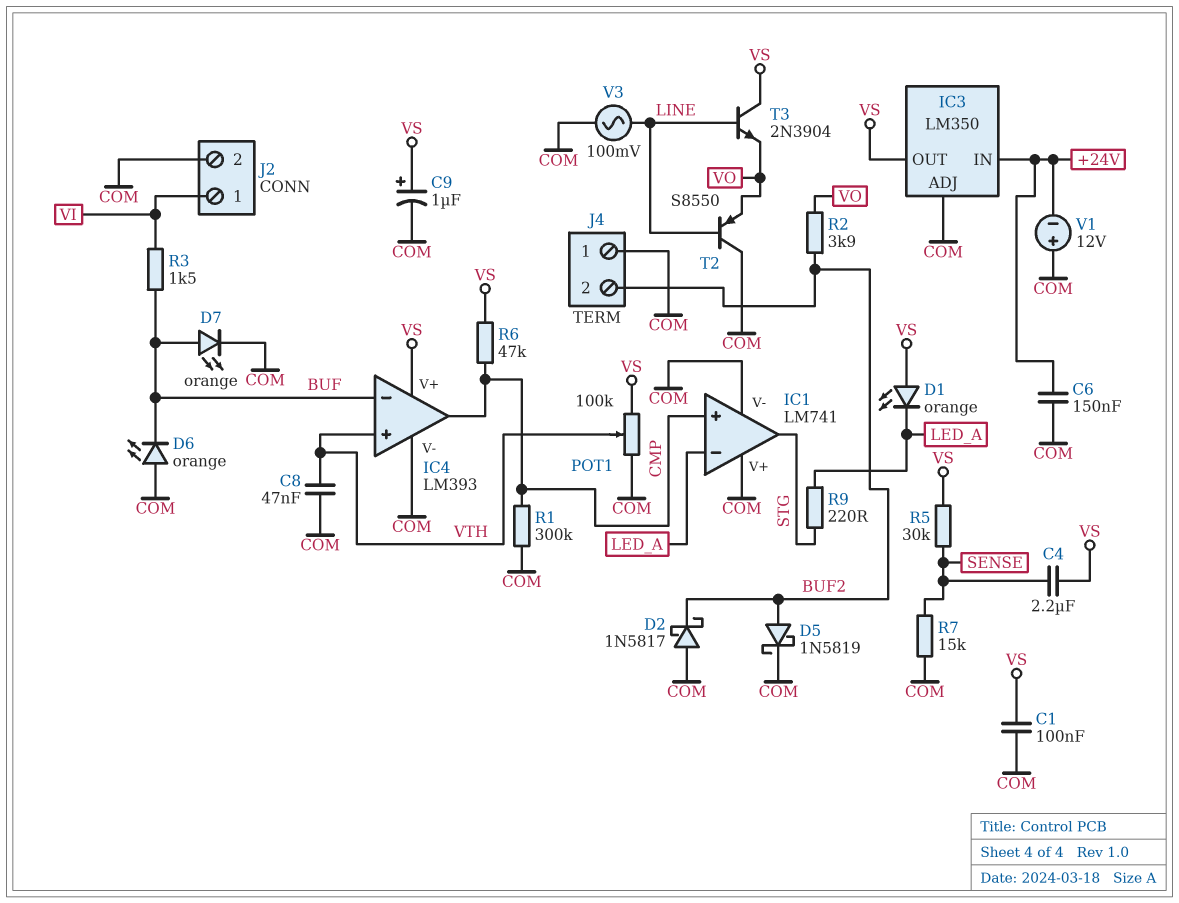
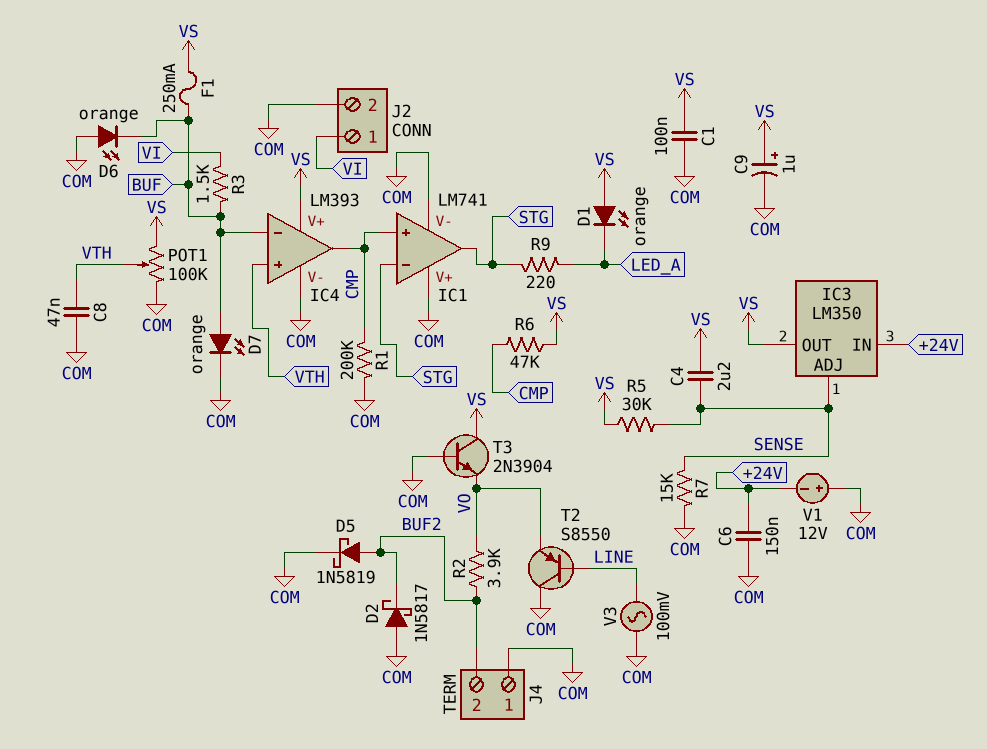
F1: none -> 250mA (BUF, VS)
IC1 pin in-: LED_A -> STG
IC3 pin ADJ: COM -> SENSE
R1: 300k (CMP, COM) -> 200k (CMP, COM)
T3: NPN 2N3904 (B LINE, C VS, E VO) -> NPN 2N3904 (B COM, C VS, E VO)

